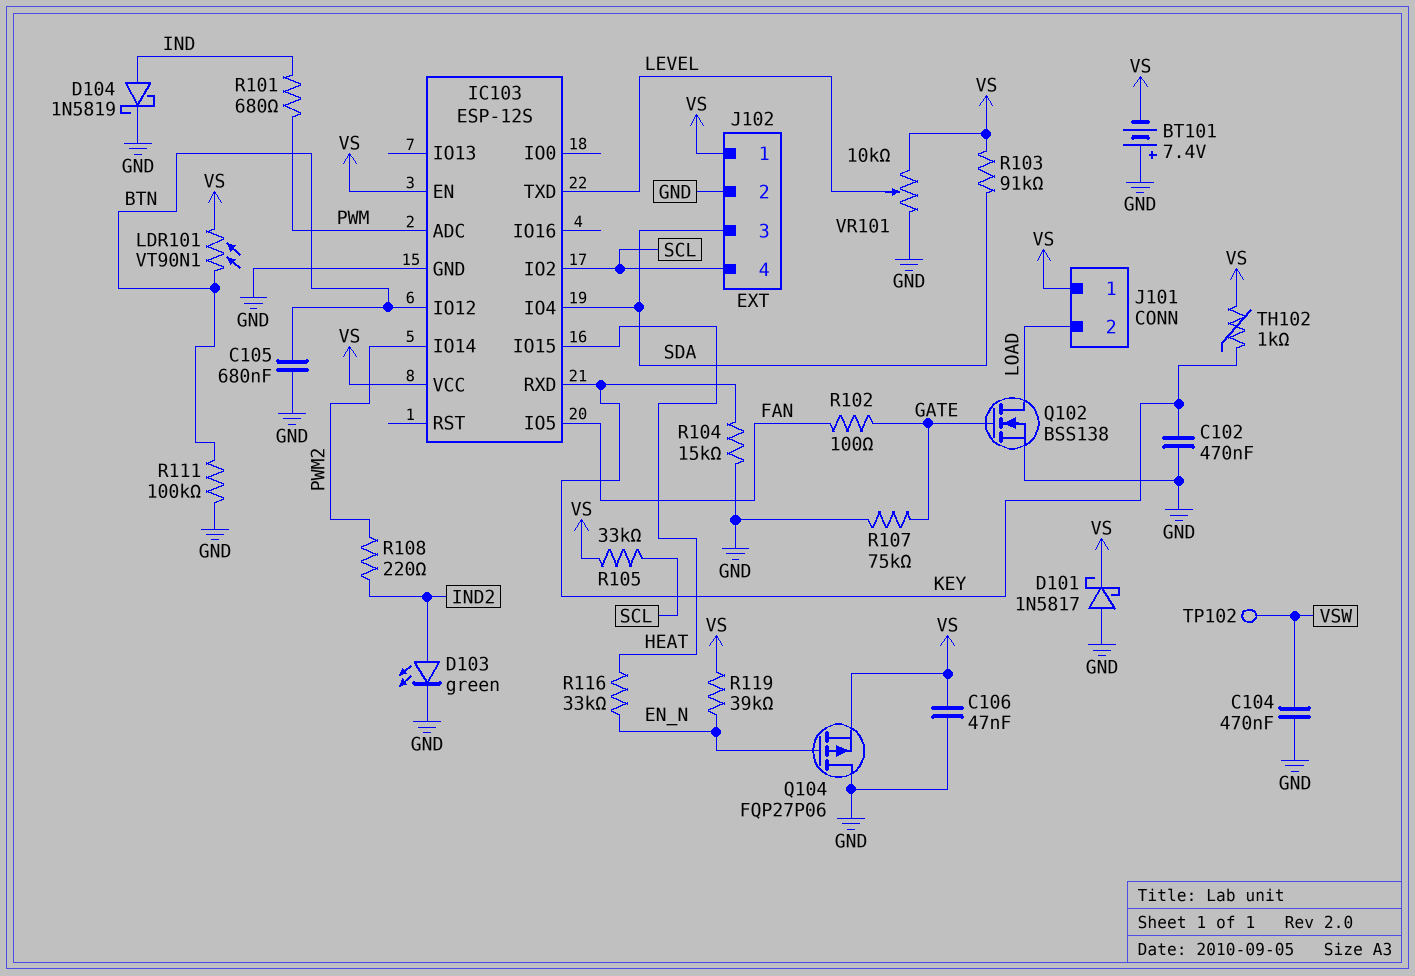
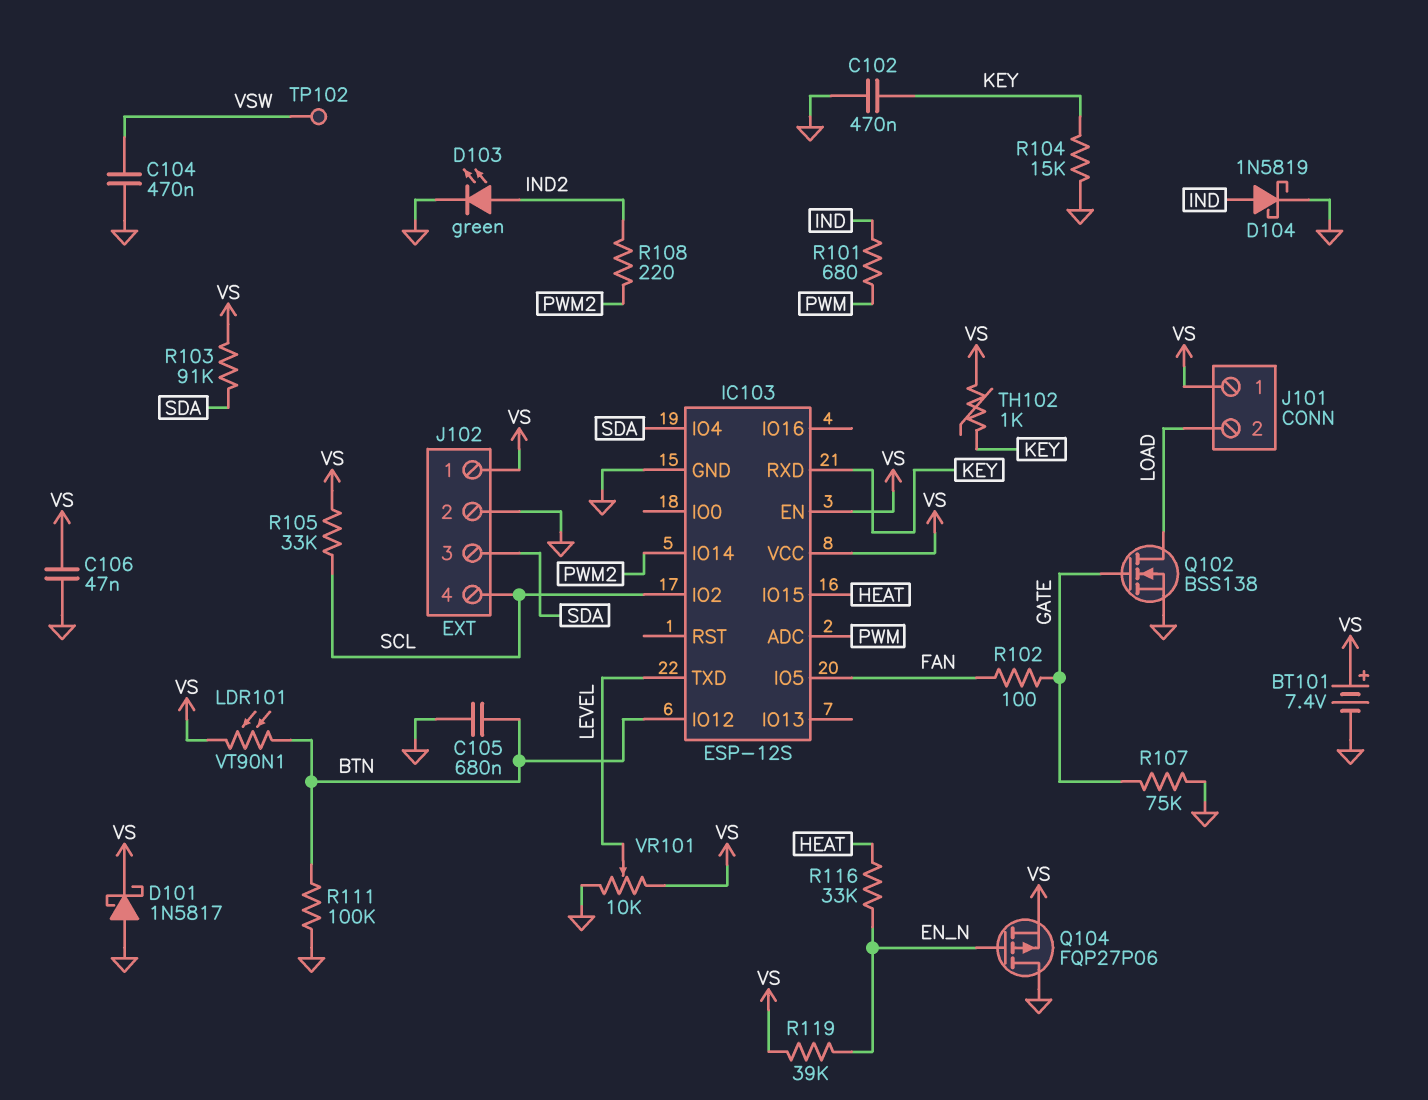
BT101: 7.4V (plus GND, minus VS) -> 7.4V (plus VS, minus GND)

